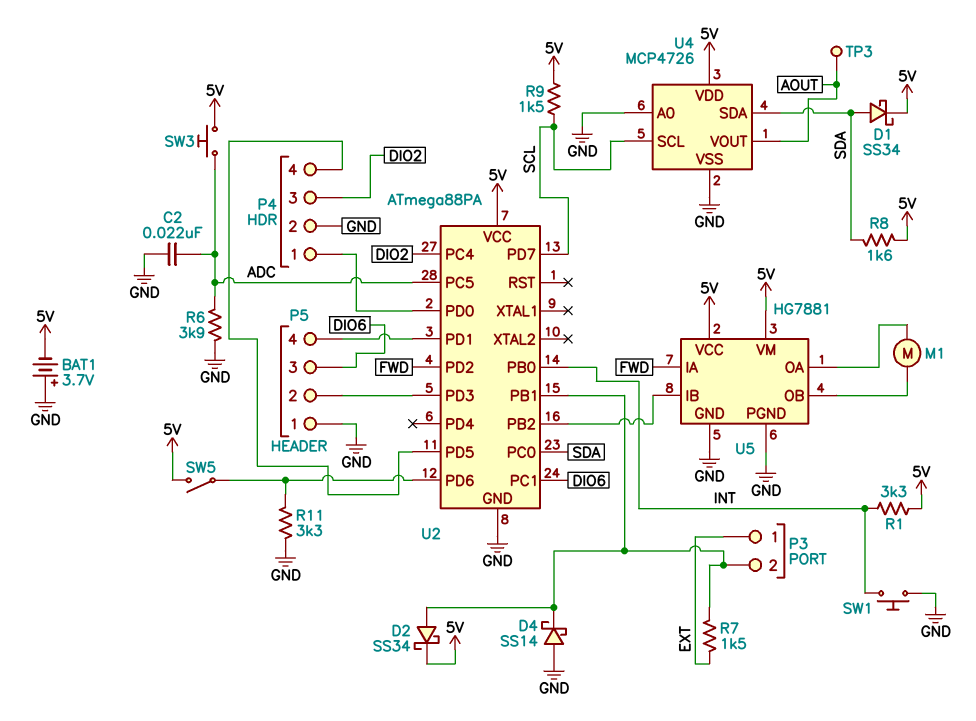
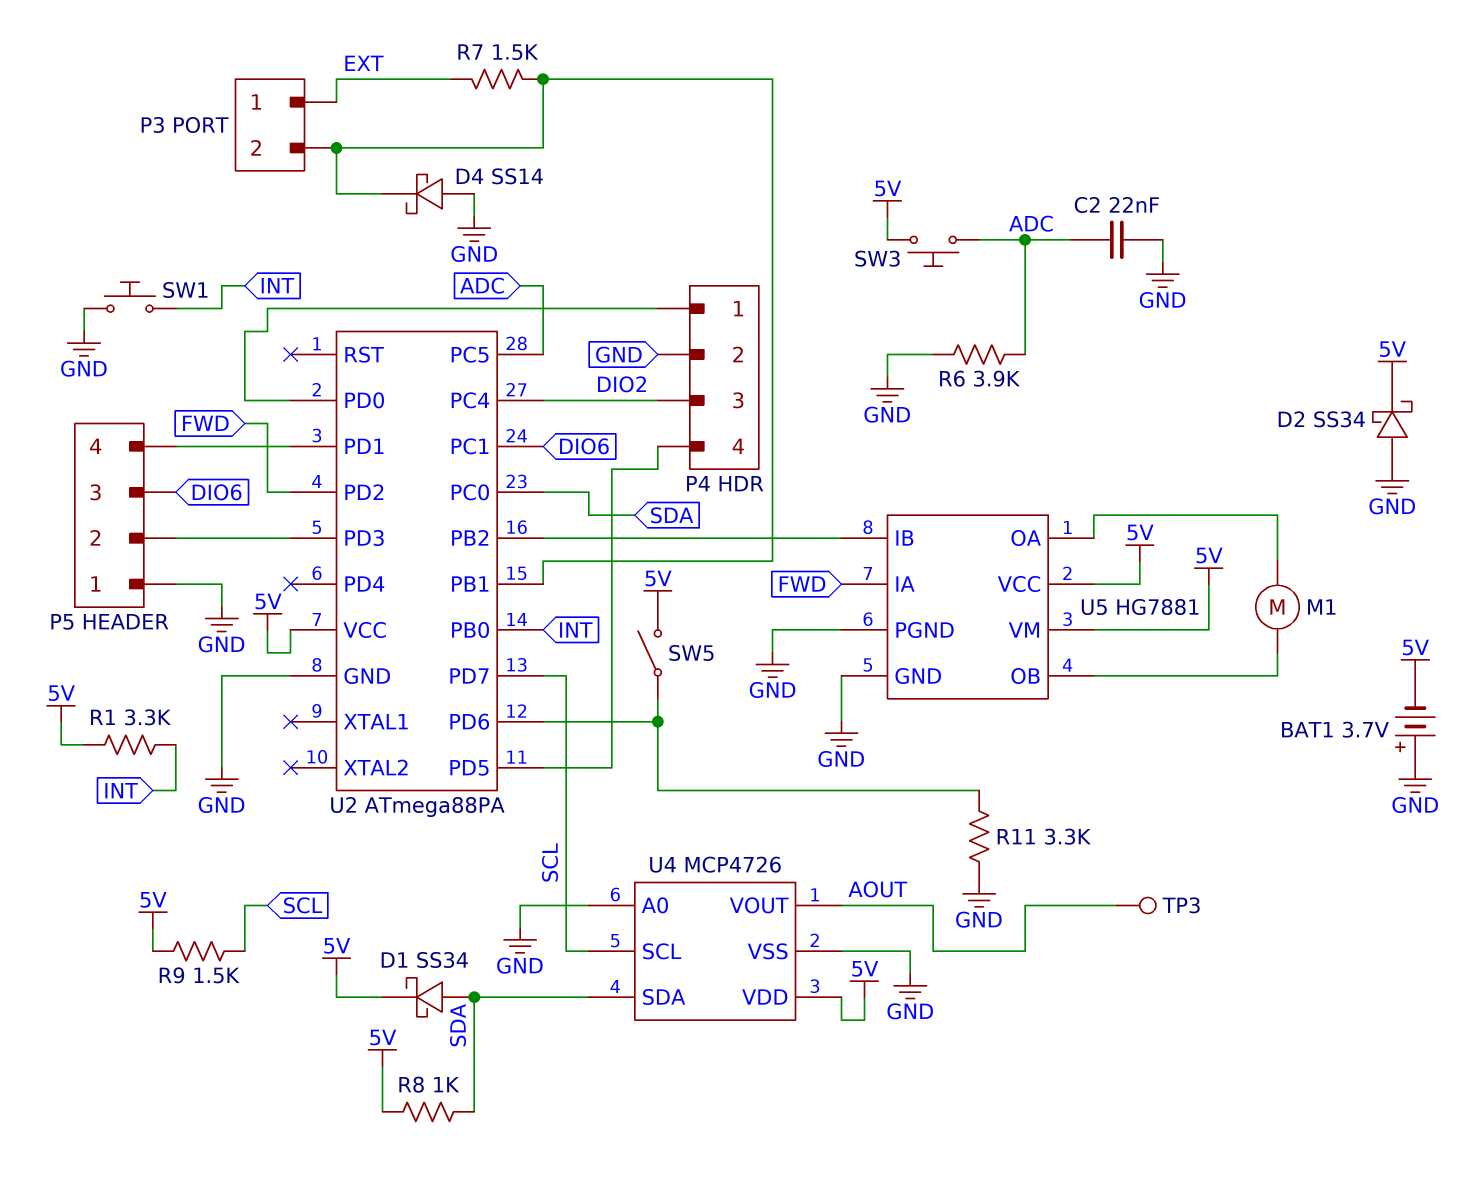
D2: schottky SS34 (A P3/2, K 5V) -> schottky SS34 (A GND, K 5V)
R8: 1.6k (5V, SDA) -> 1k (5V, SDA)

